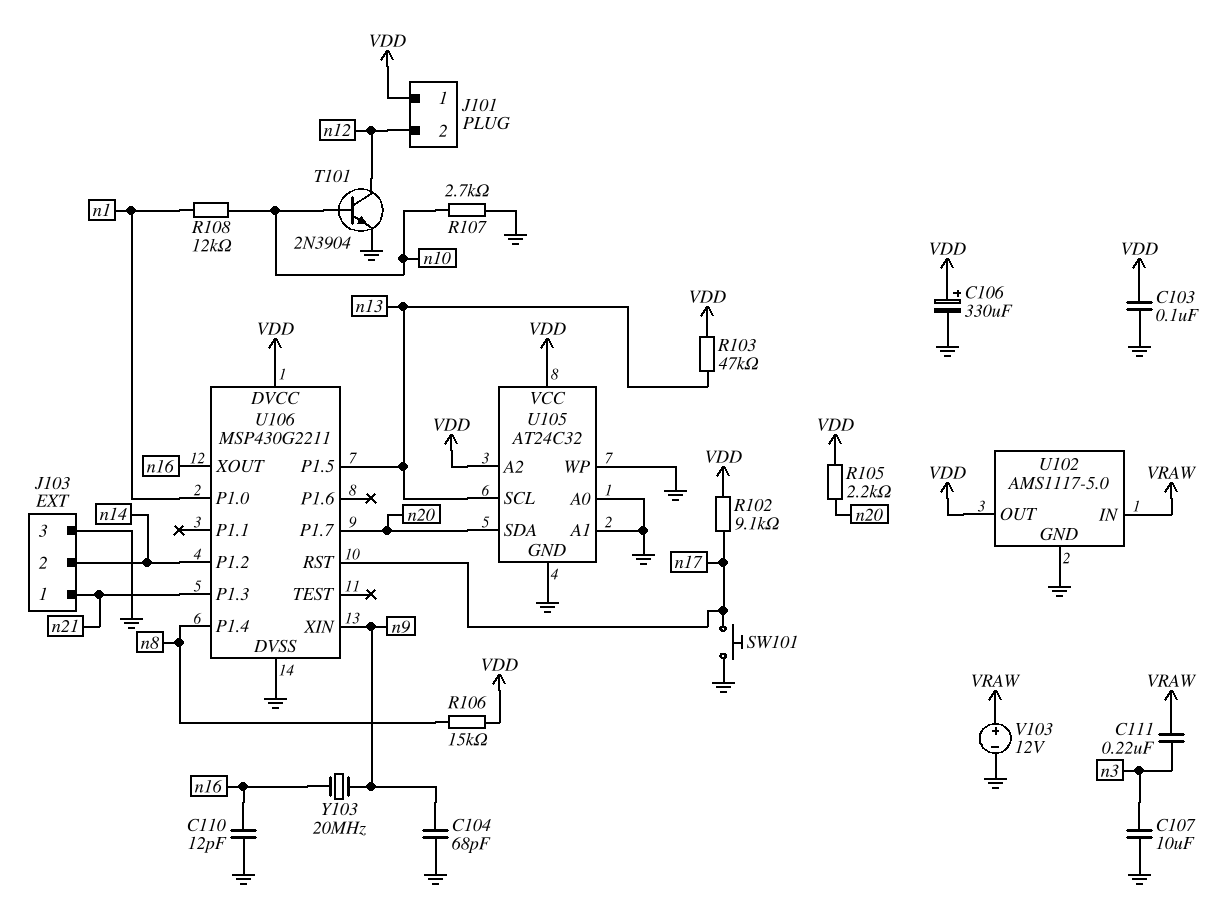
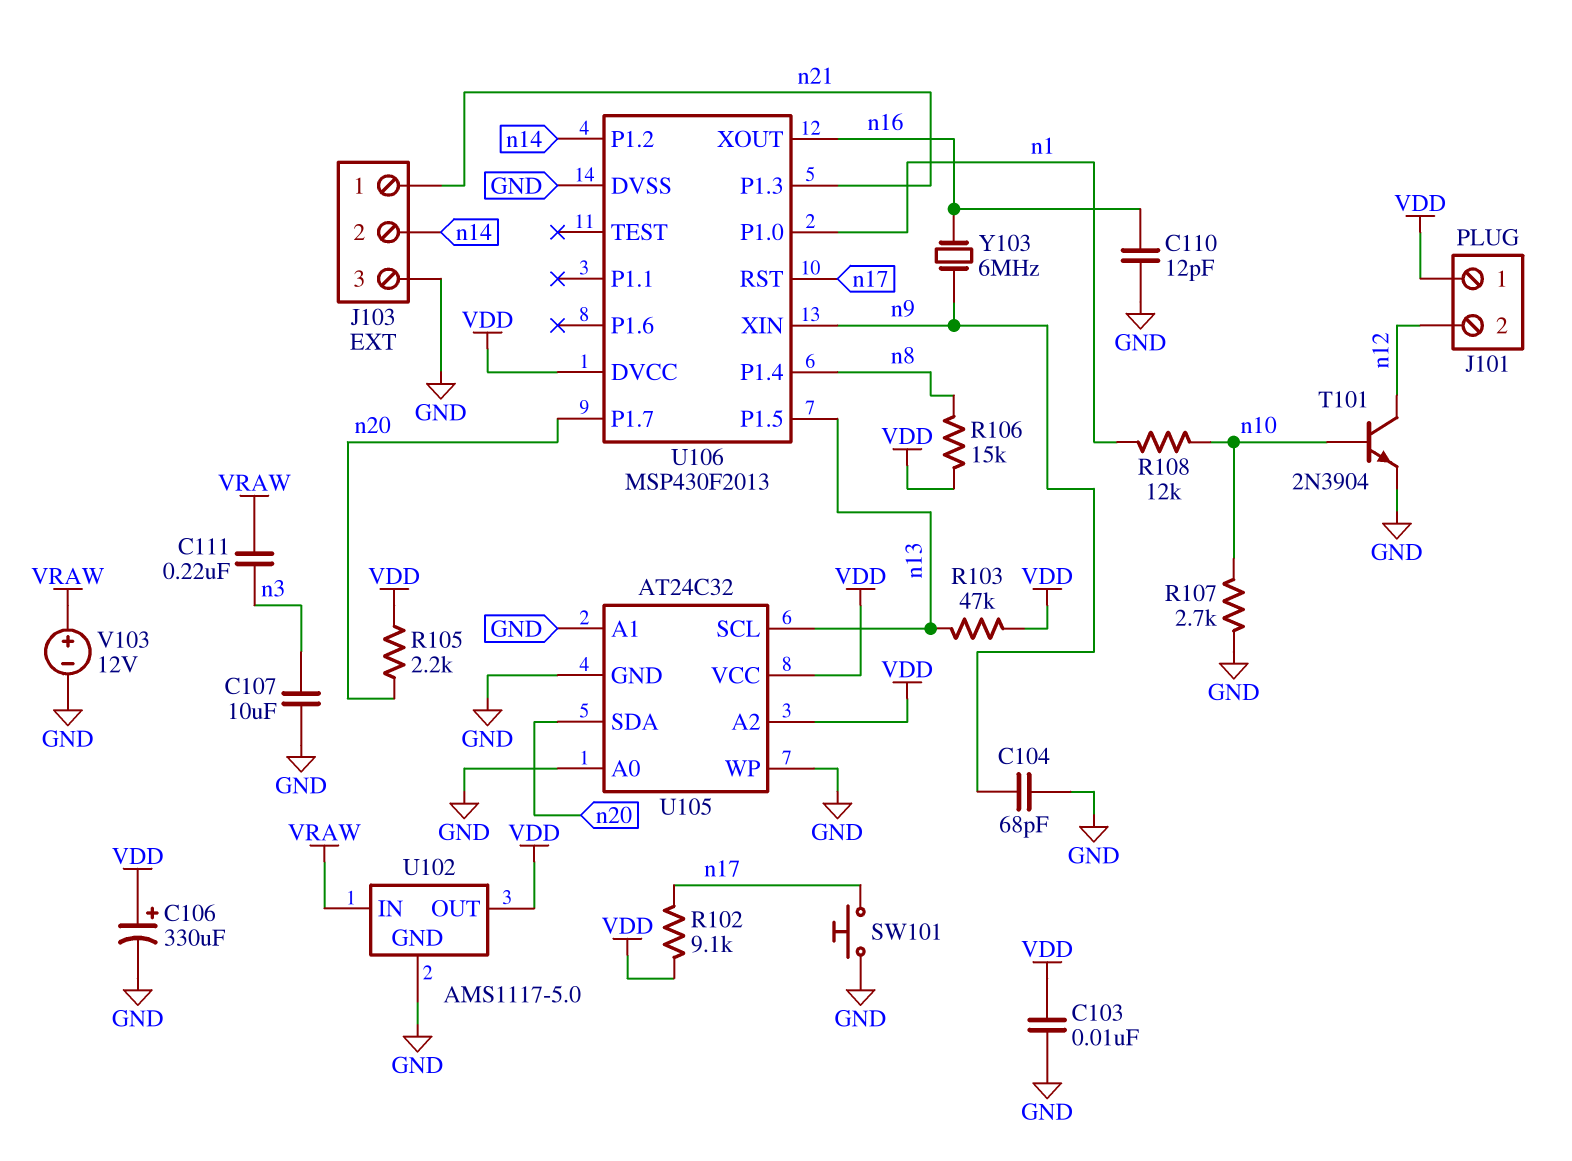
C103: 100nF (GND, VDD) -> 10nF (GND, VDD)
U106: MSP430G2211 -> MSP430F2013
Y103: 20MHz (n9, n16) -> 6MHz (n9, n16)

